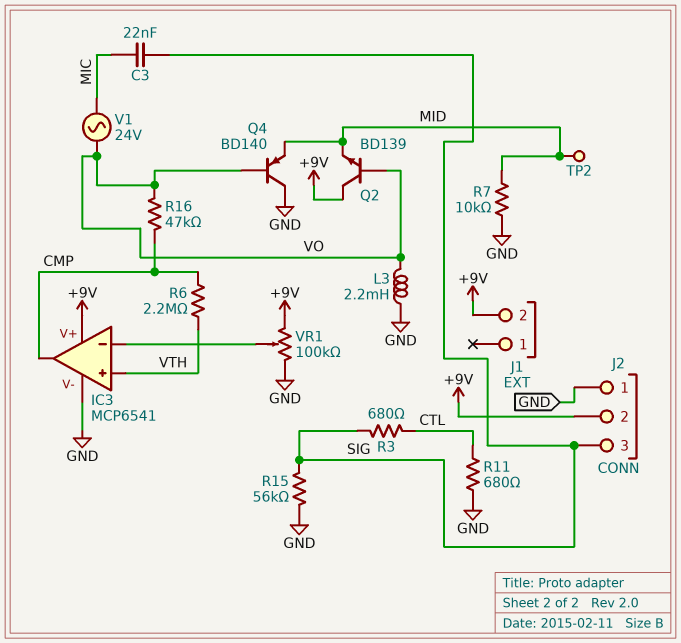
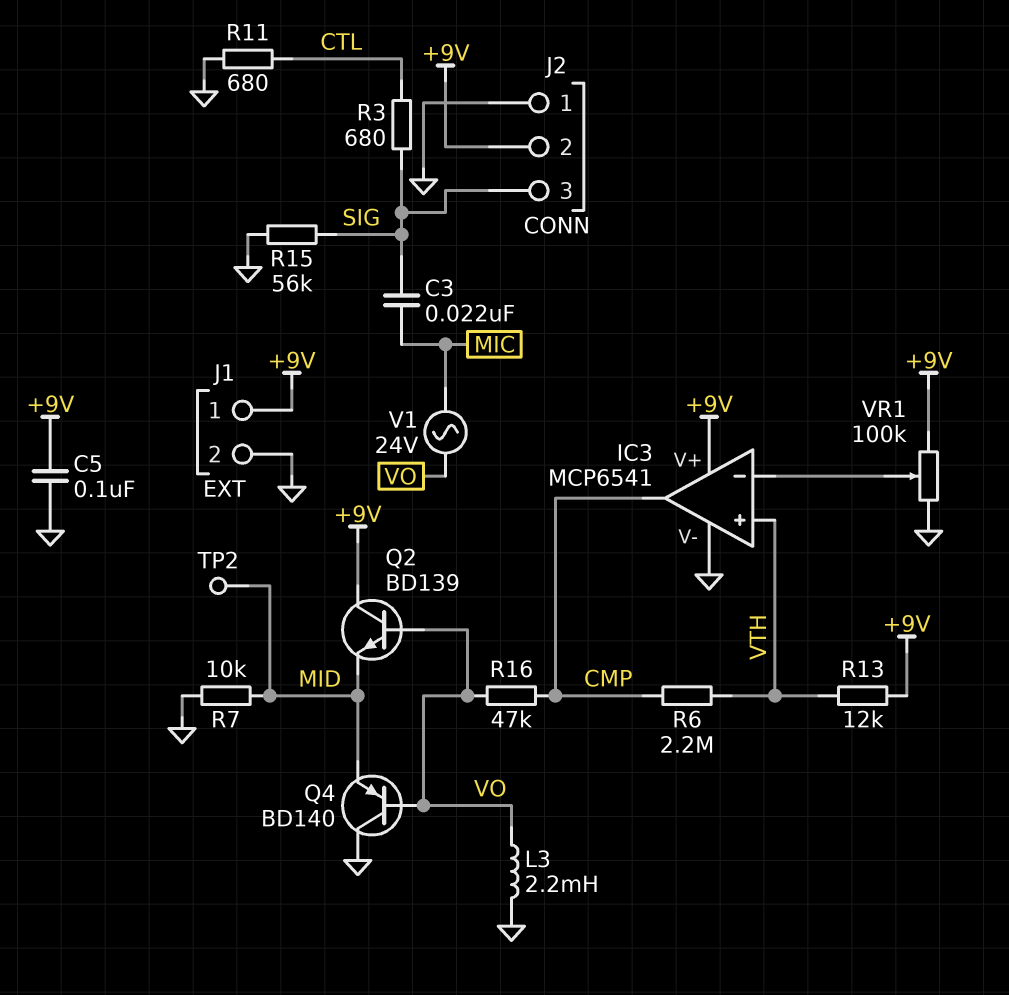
C5: none -> 100nF (+9V, GND)
J1 pin 1: none -> +9V
J1 pin 2: +9V -> GND
R13: none -> 12k (+9V, VTH)

